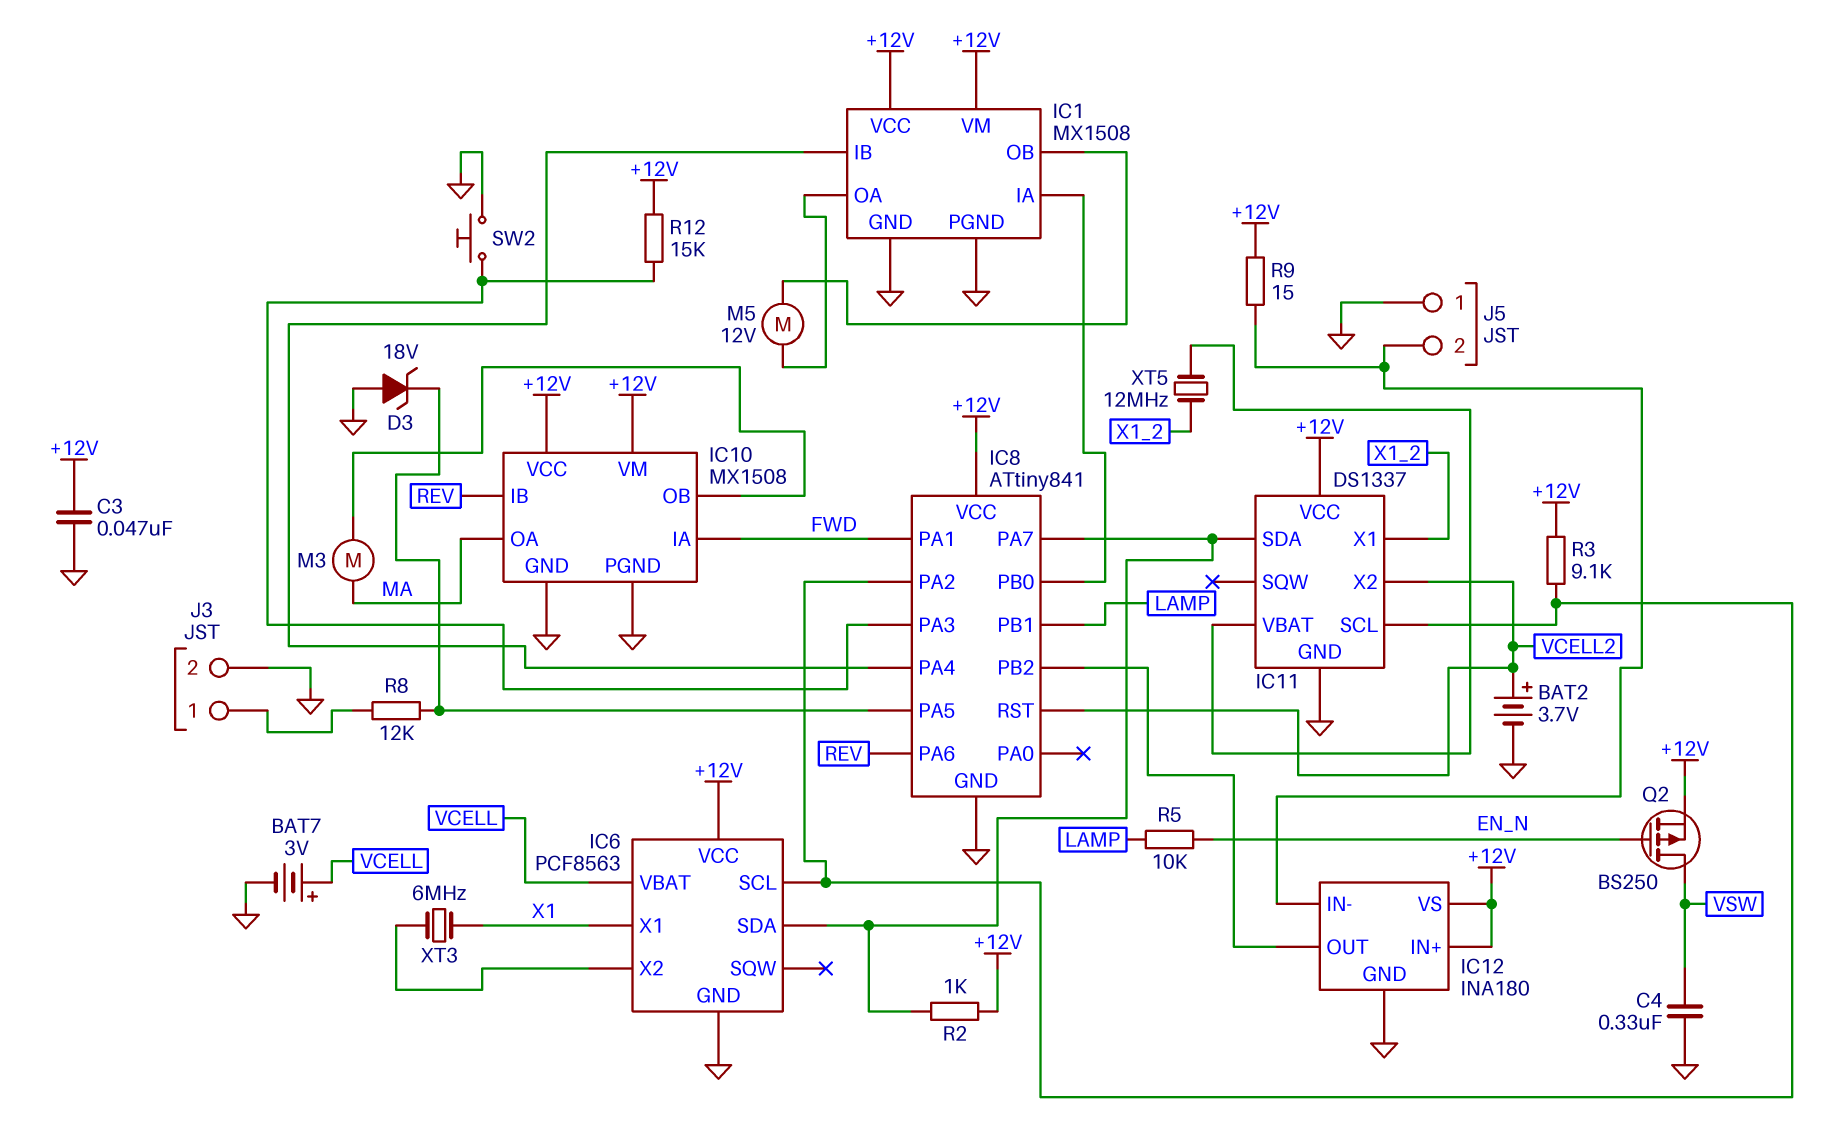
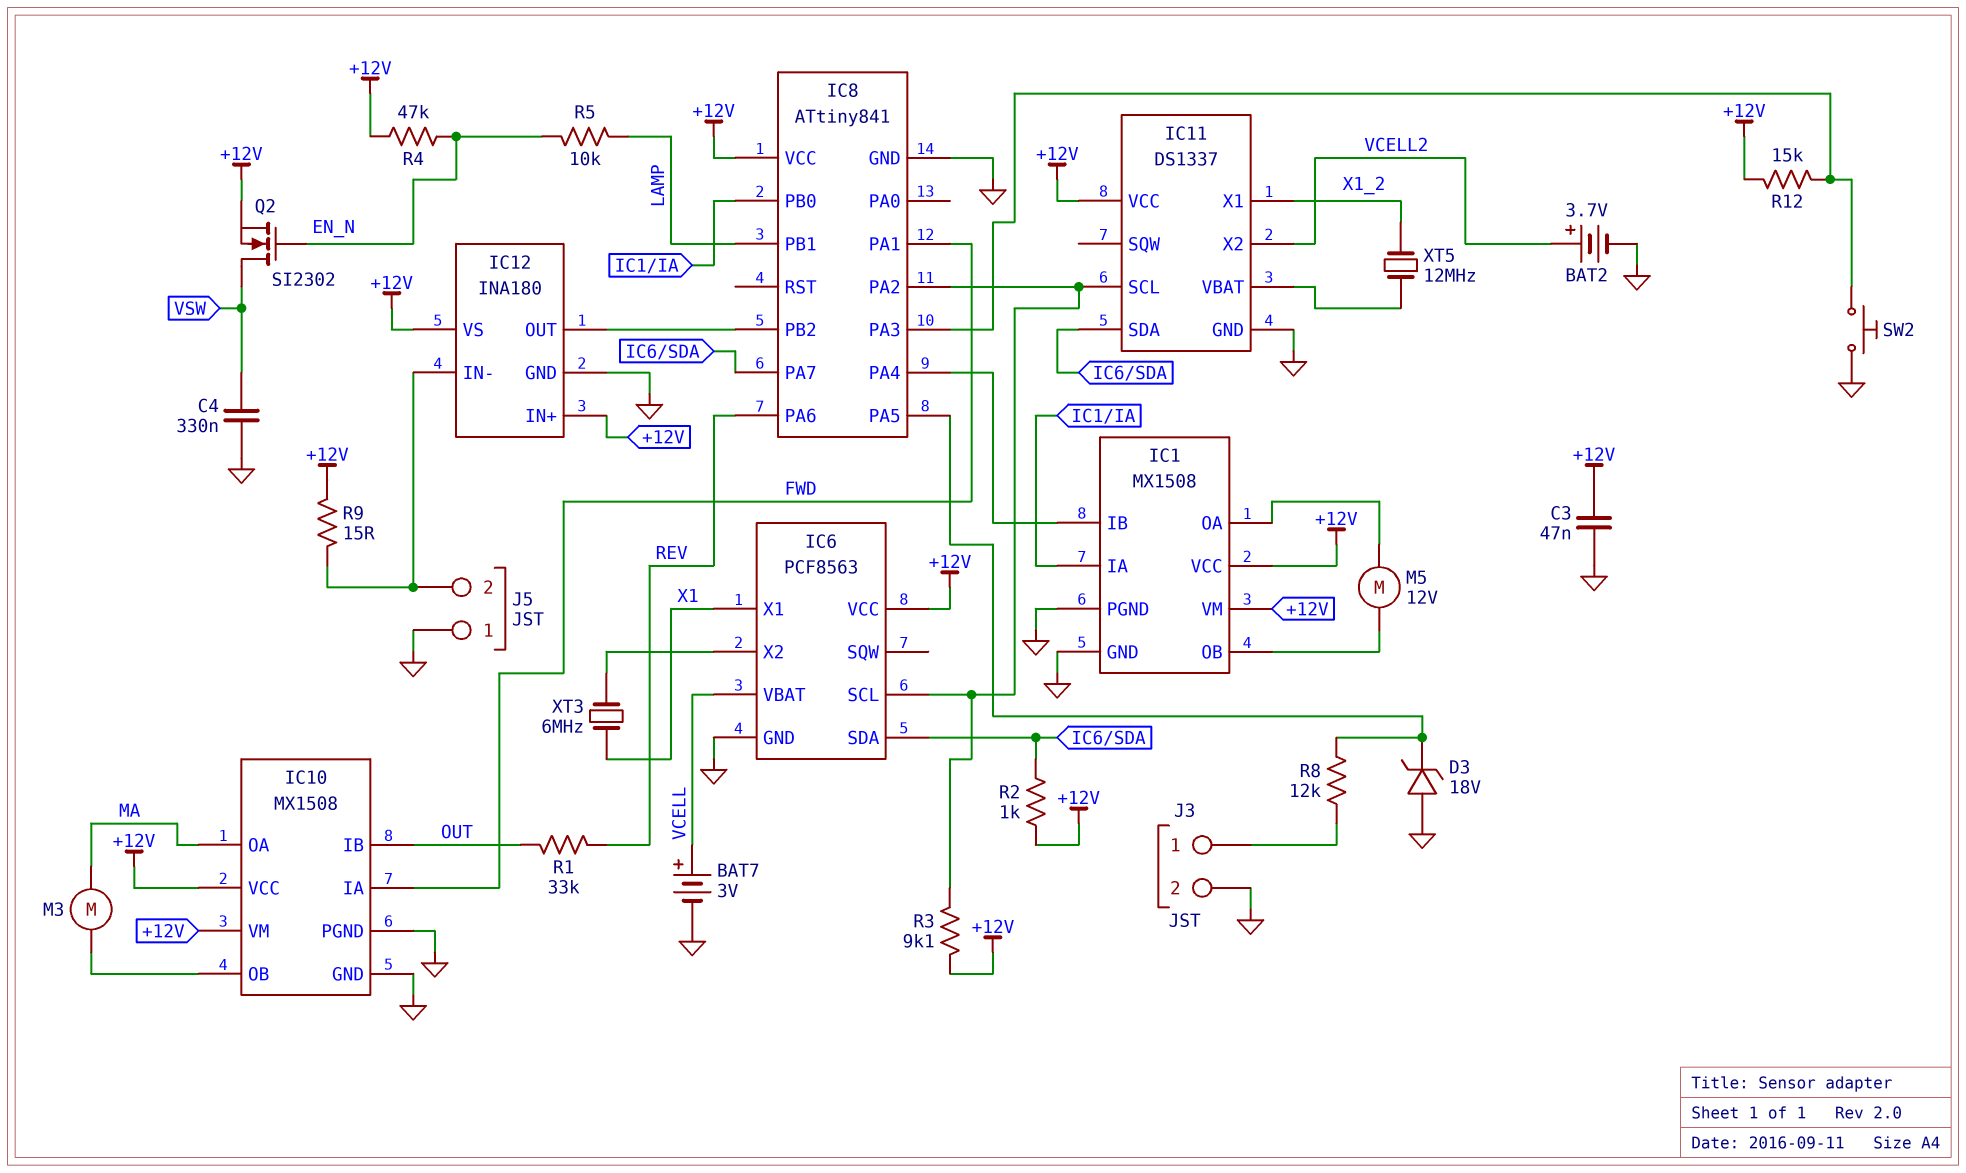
IC8 pin RST: VCELL2 -> none
IC10 pin IB: REV -> OUT
Q2: PMOS BS250 (G EN_N, D VSW, S +12V) -> NMOS SI2302 (G EN_N, D VSW, S +12V)
R1: none -> 33k (OUT, REV)
R4: none -> 47k (+12V, EN_N)

